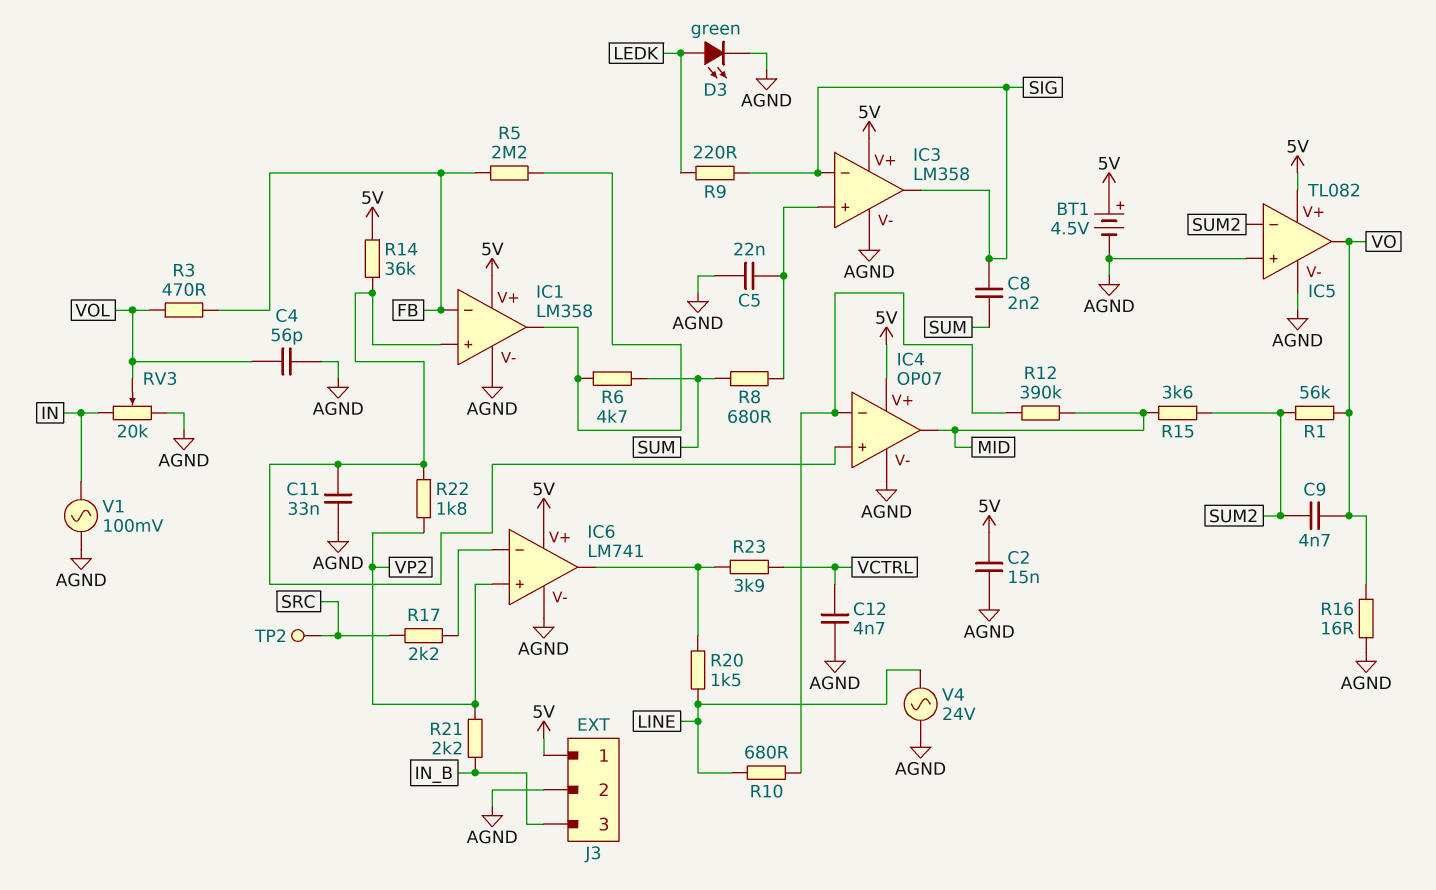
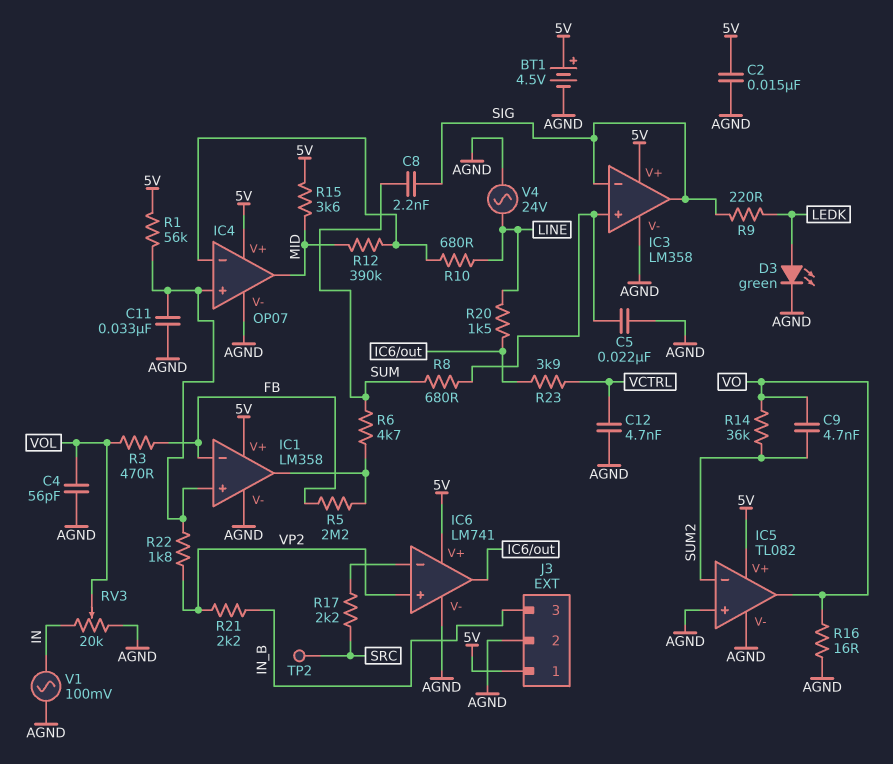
R1: 56k (SUM2, VO) -> 56k (5V, IC1/in+)
R14: 36k (5V, IC1/in+) -> 36k (SUM2, VO)
R15: 3.6k (MID, SUM2) -> 3.6k (5V, MID)

